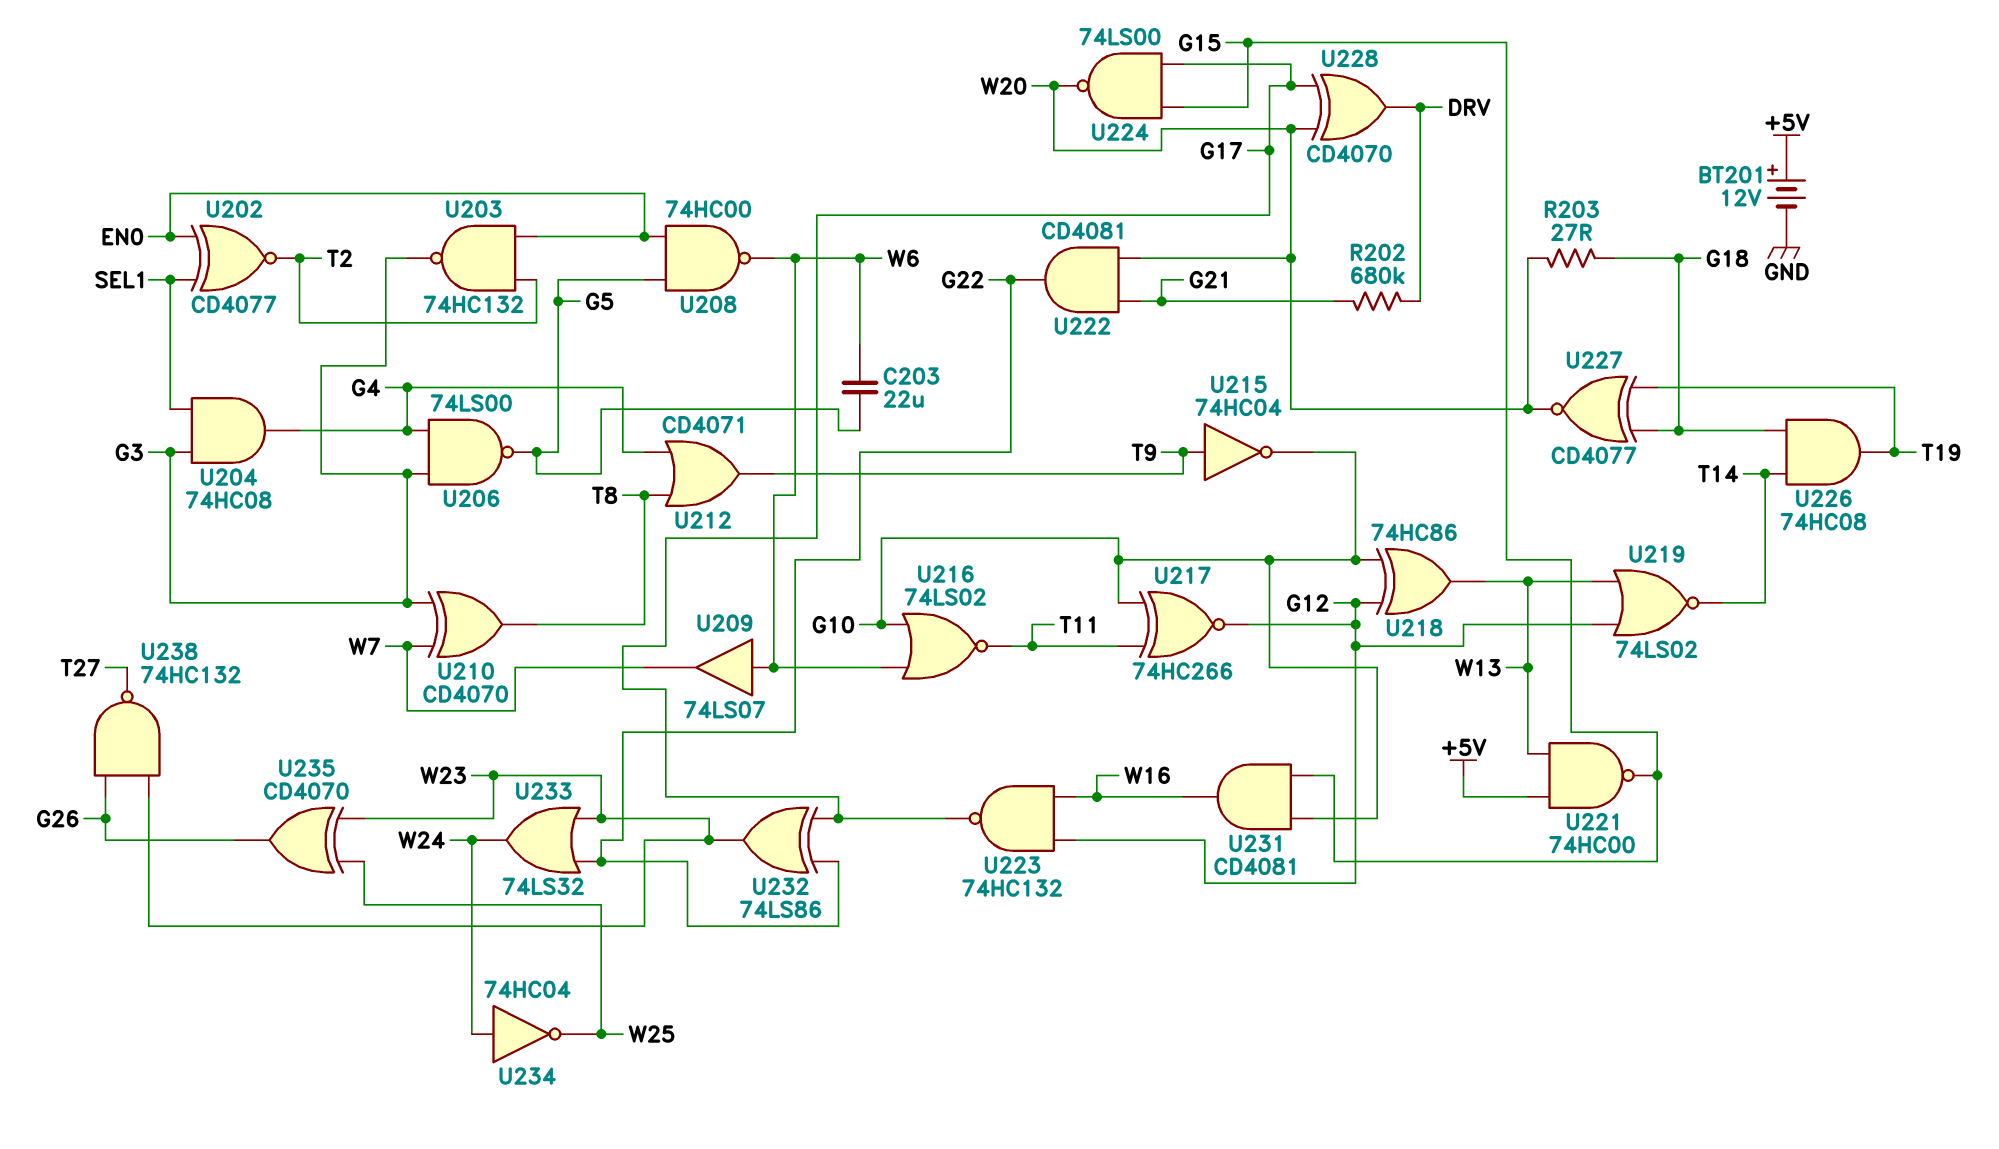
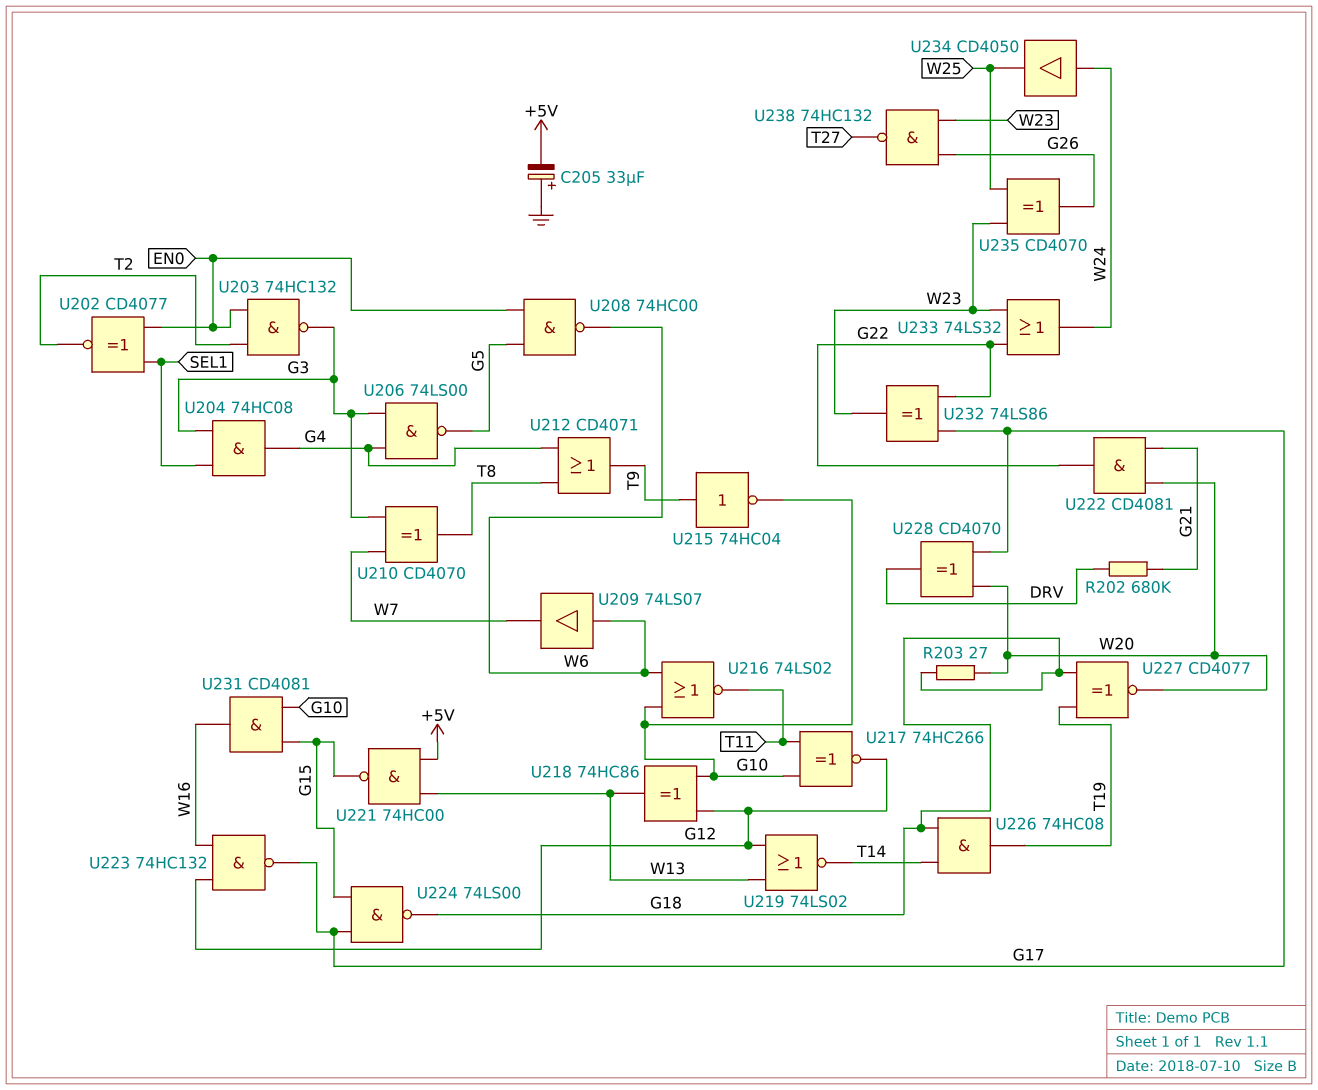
BT201: 12V (plus +5V, minus GND) -> none
C203: 22uF (G5, W6) -> none
C205: none -> 33uF (plus GND, minus +5V)
U224: NAND 74LS00 (in G15, in G17, out W20) -> NAND 74LS00 (in G15, in G17, out G18)
U234: NOT 74HC04 (in W24, out W25) -> buffer CD4050 (in W24, out W25)

